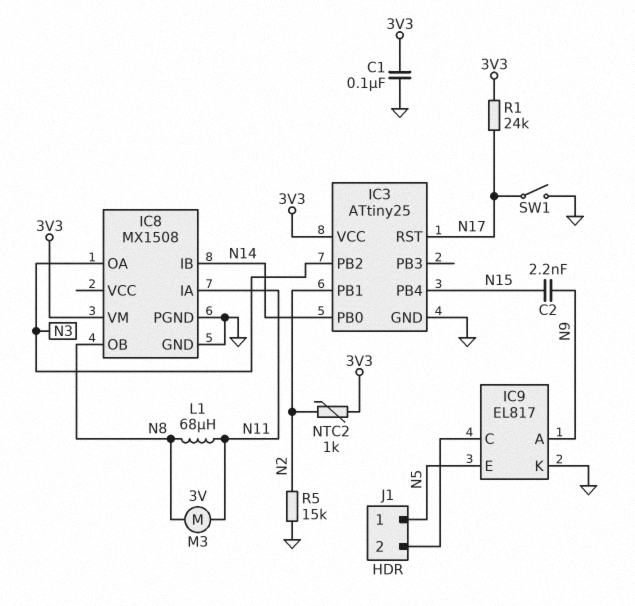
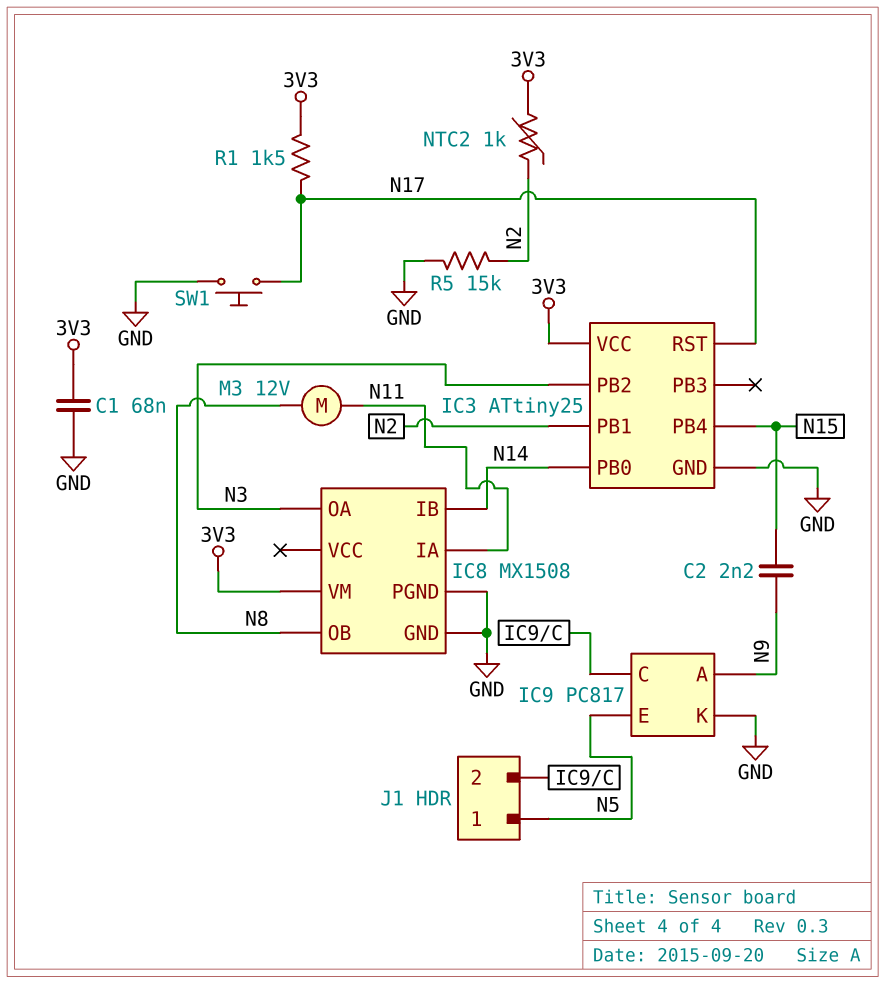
C1: 100nF (3V3, GND) -> 68nF (3V3, GND)
IC9: EL817 -> PC817
L1: 68uH (N8, N11) -> none
M3: motor 3V (N8, N11) -> motor 12V (N8, N11)
R1: 24k (3V3, N17) -> 1.5k (3V3, N17)
SW1: switch (GND, N17) -> button (GND, N17)

